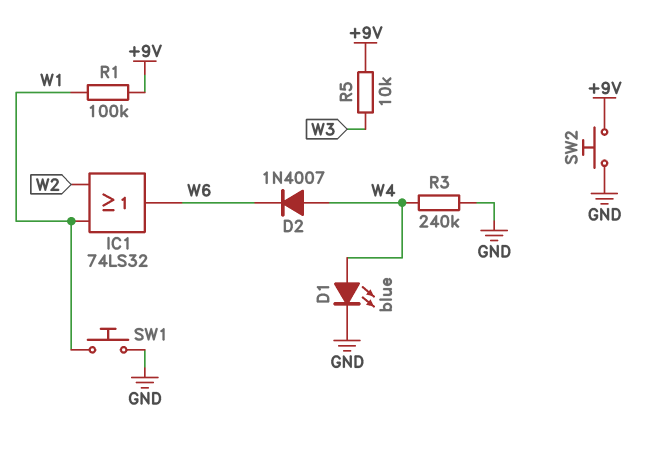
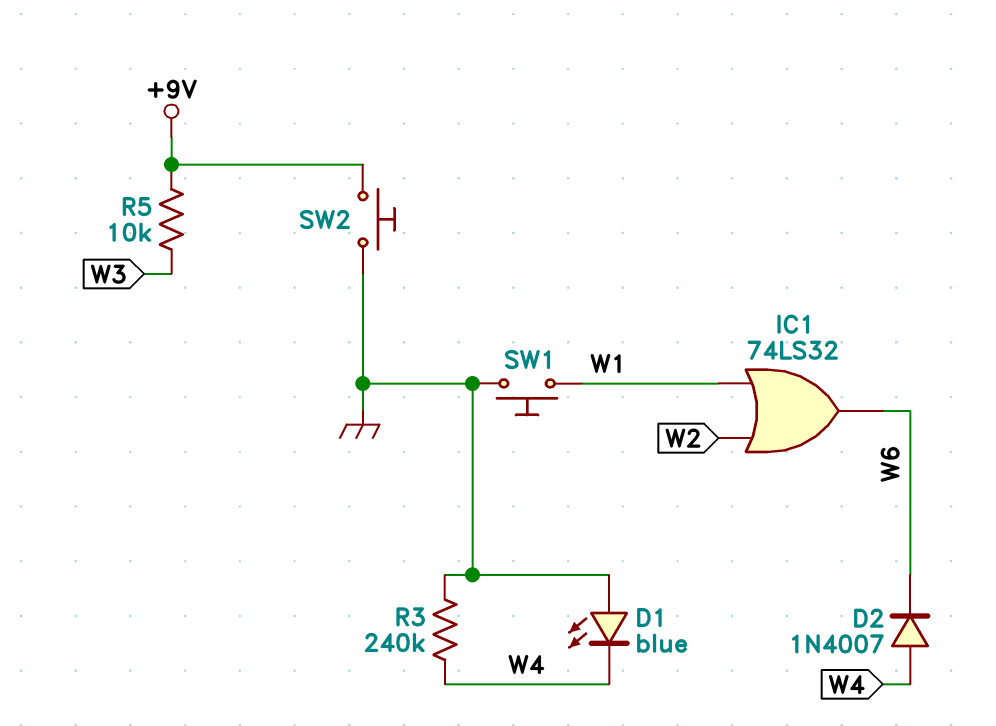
D1: LED blue (A W4, K GND) -> LED blue (A GND, K W4)
R1: 100k (+9V, W1) -> none

